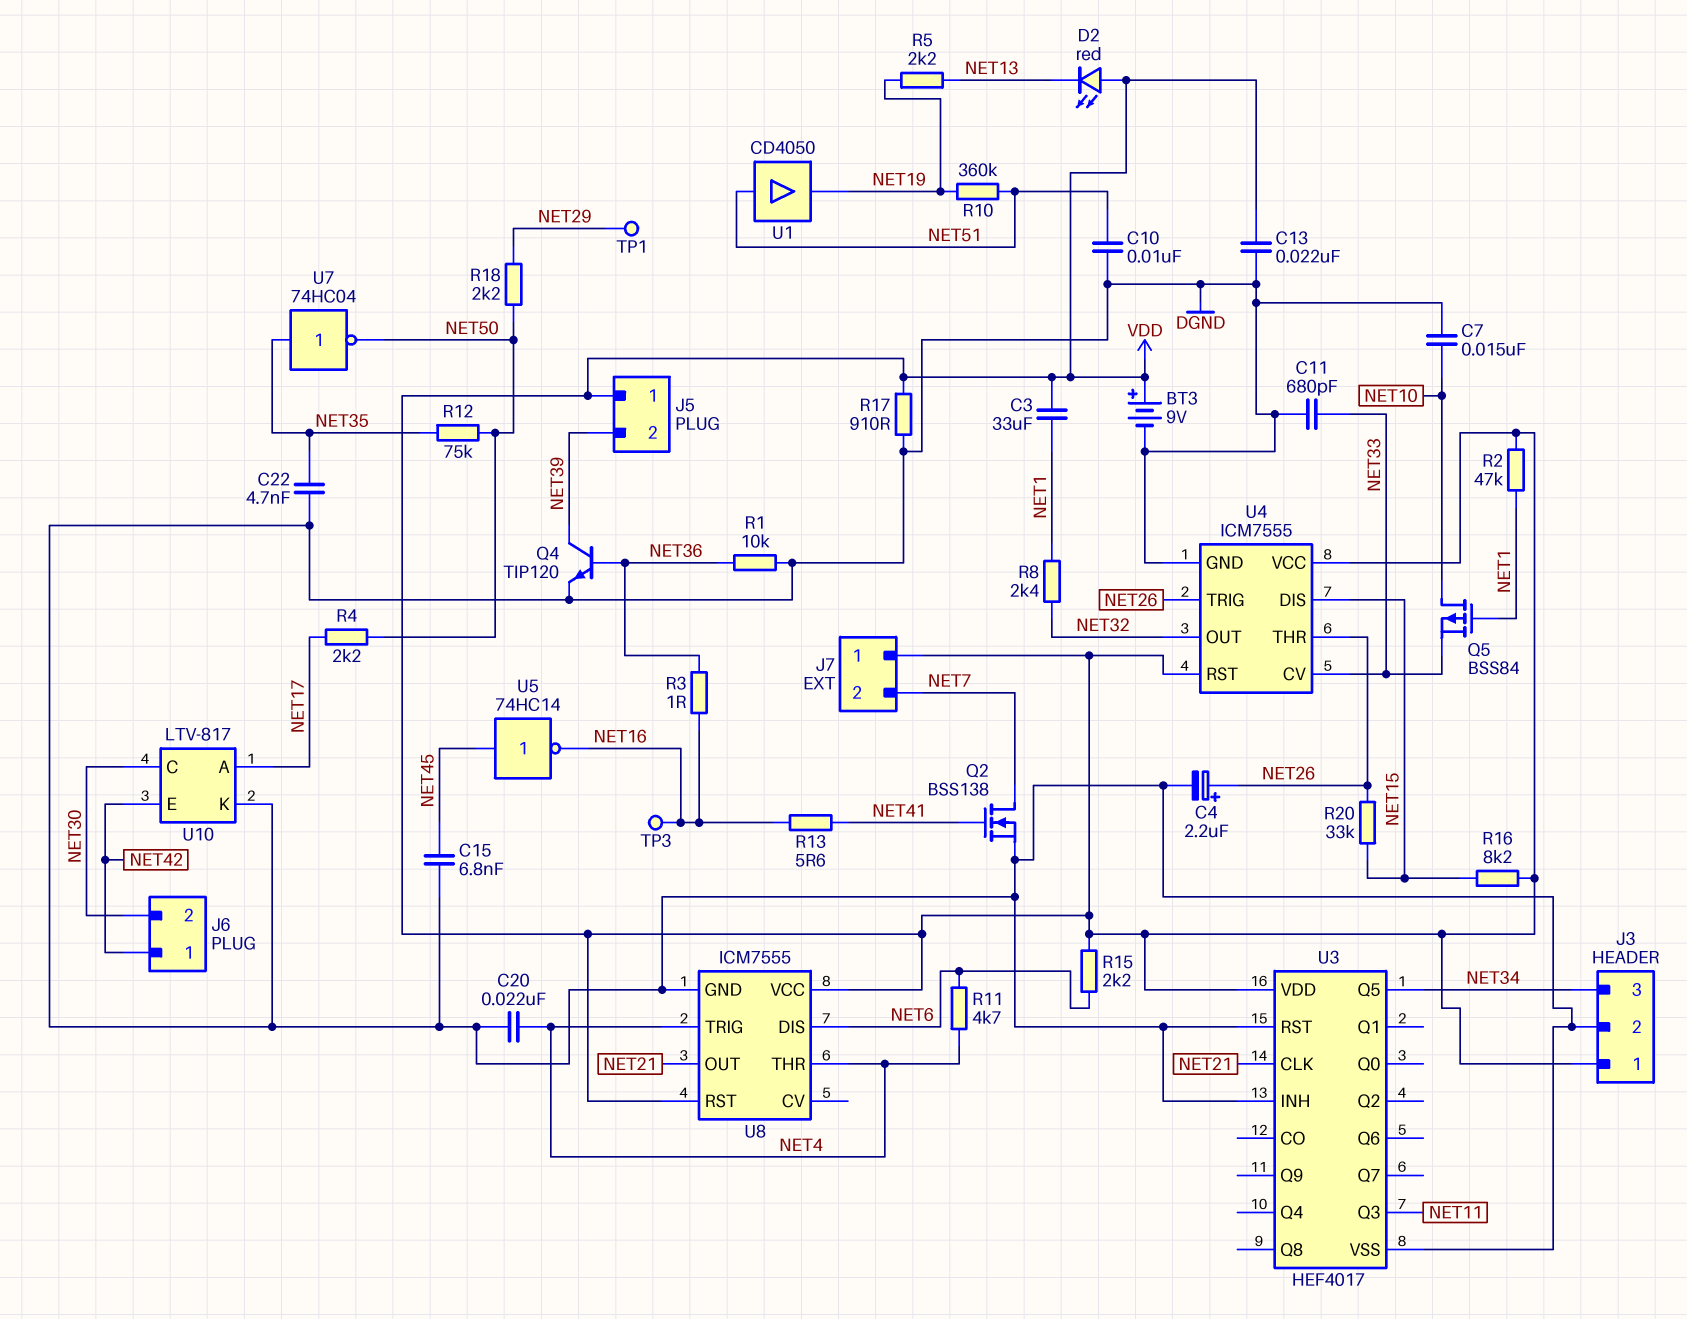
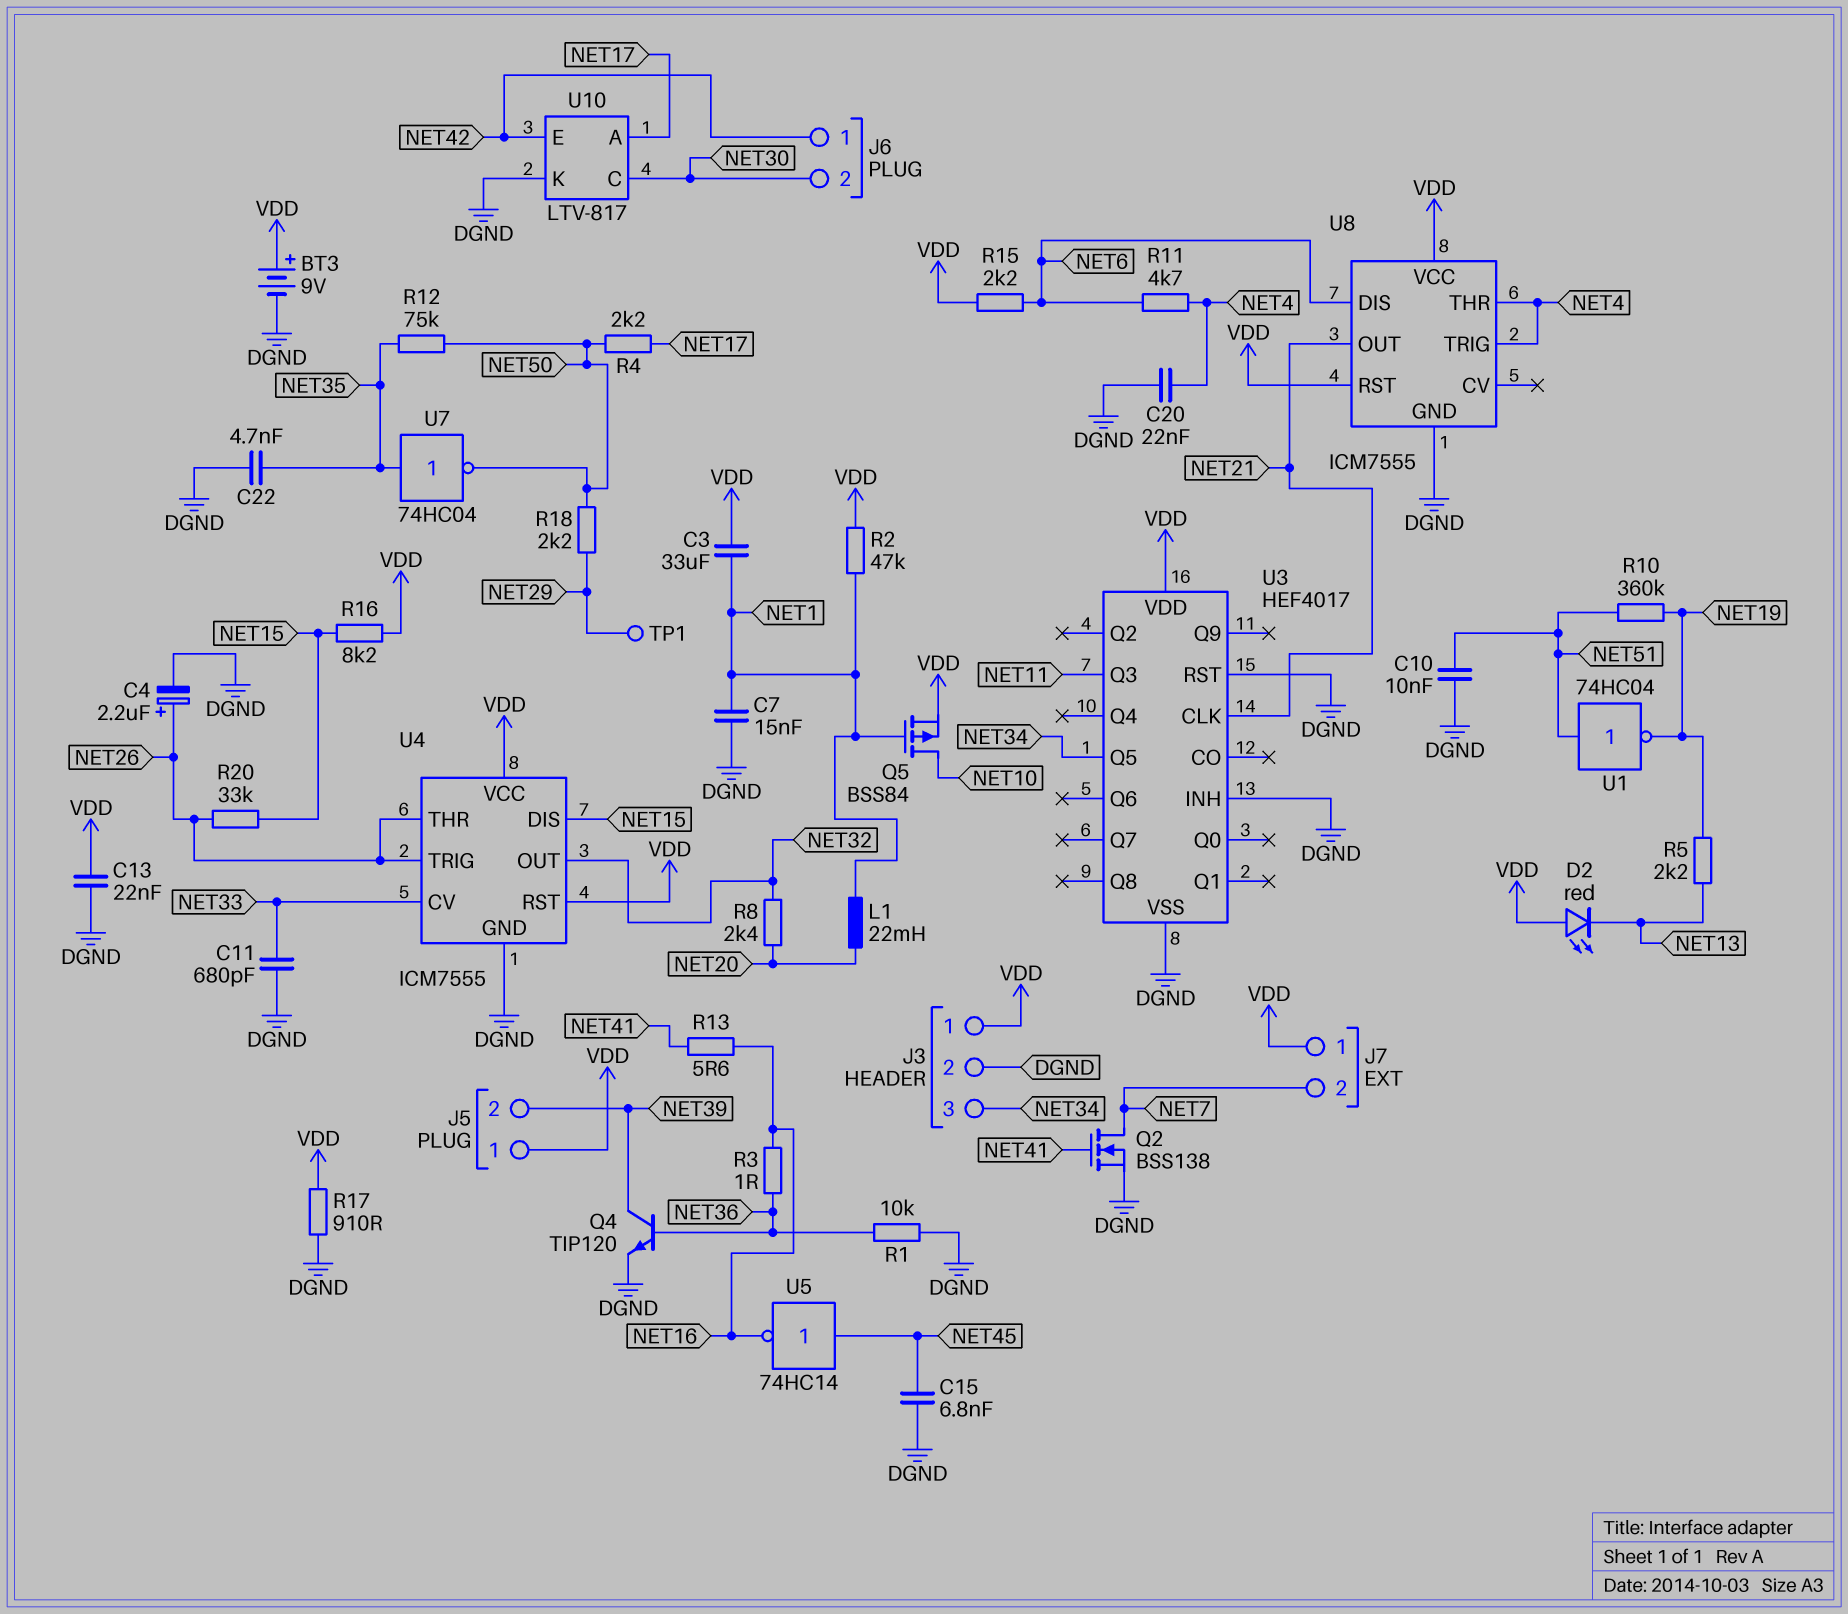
C7: 15nF (DGND, NET10) -> 15nF (DGND, NET1)
L1: none -> 22mH (NET1, NET20)
Q5: PMOS BSS84 (G NET1, D NET10, S NET33) -> PMOS BSS84 (G NET1, D NET10, S VDD)
R8: 2.4k (NET1, NET32) -> 2.4k (NET20, NET32)
TP3: test point (NET16) -> none
U1: buffer CD4050 (in NET51, out NET19) -> NOT 74HC04 (in NET51, out NET19)

